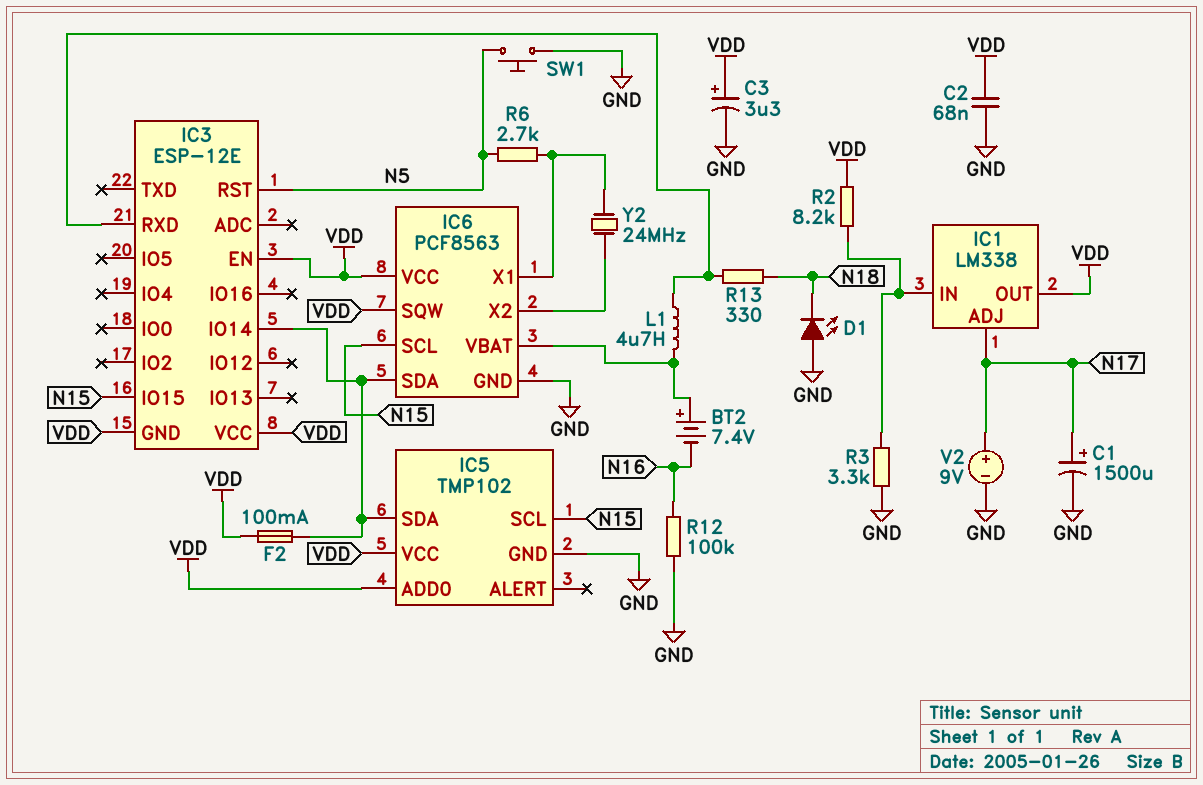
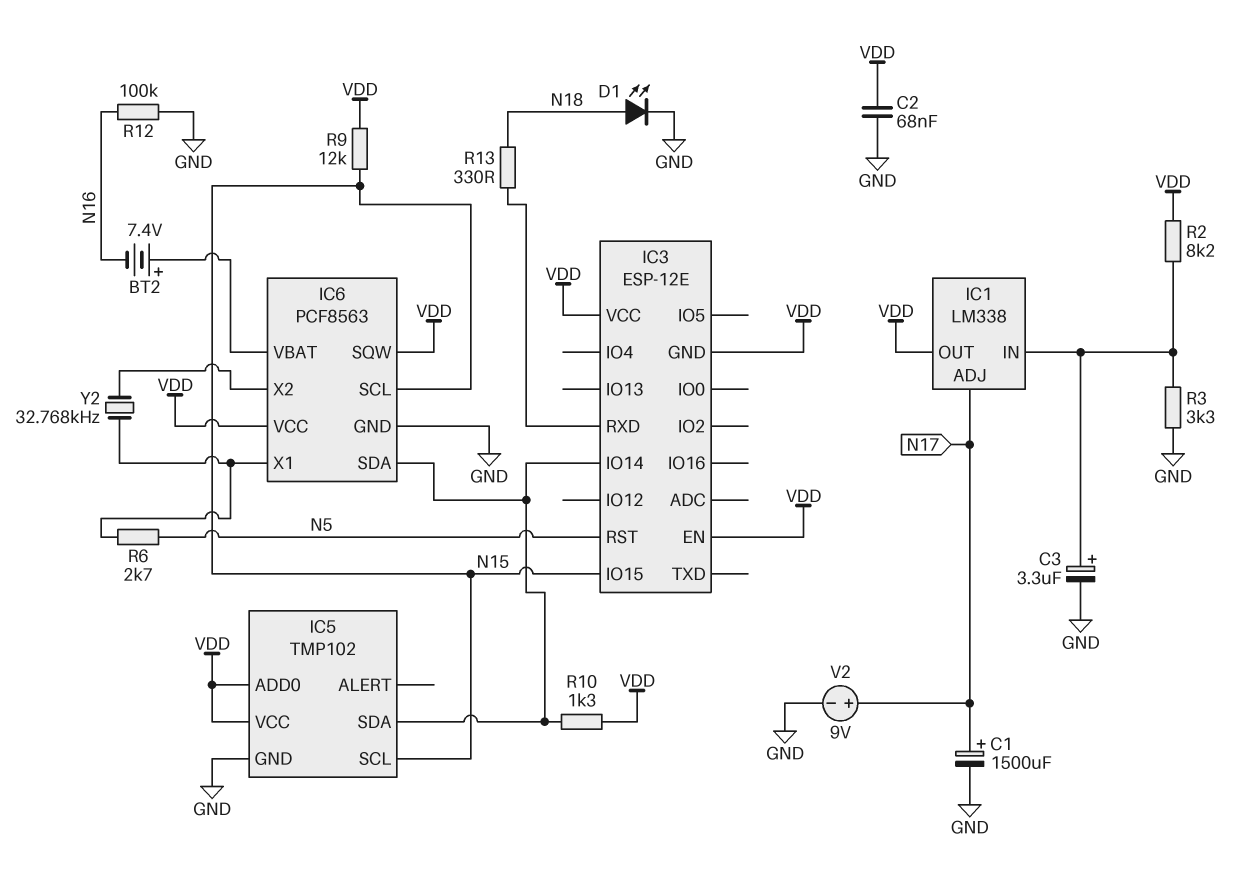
C3: 3.3uF (plus VDD, minus GND) -> 3.3uF (plus IC1/IN, minus GND)
D1: LED (A GND, K N18) -> LED (A N18, K GND)
F2: 100mA (IC3/IO14, VDD) -> none
L1: 4.7uH (IC3/RXD, IC6/VBAT) -> none
R9: none -> 12k (N15, VDD)
R10: none -> 1.3k (IC3/IO14, VDD)
SW1: button (GND, N5) -> none
Y2: 24MHz (IC6/X1, IC6/X2) -> 32.768kHz (IC6/X1, IC6/X2)

